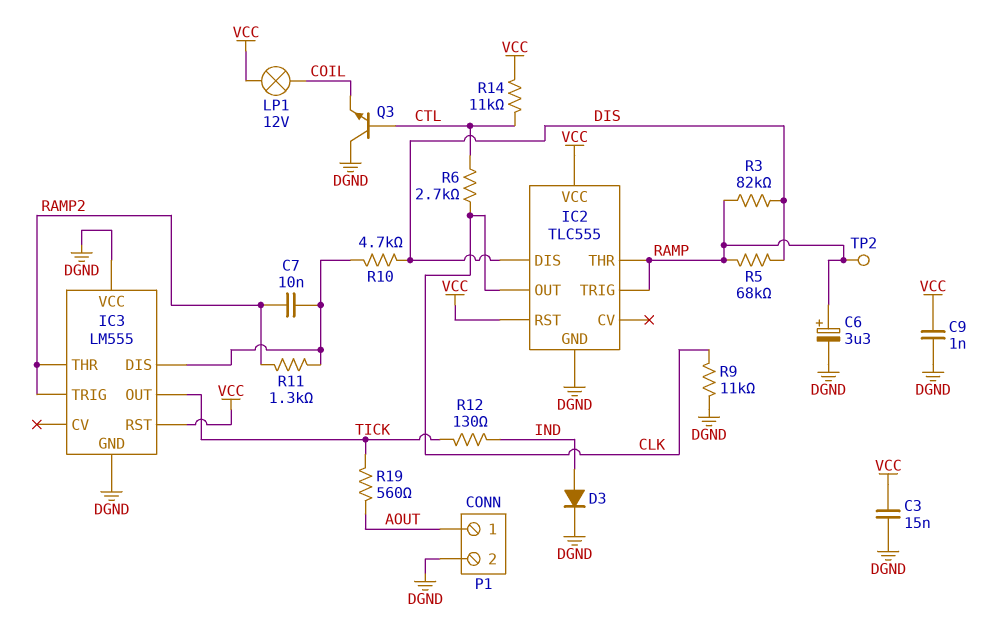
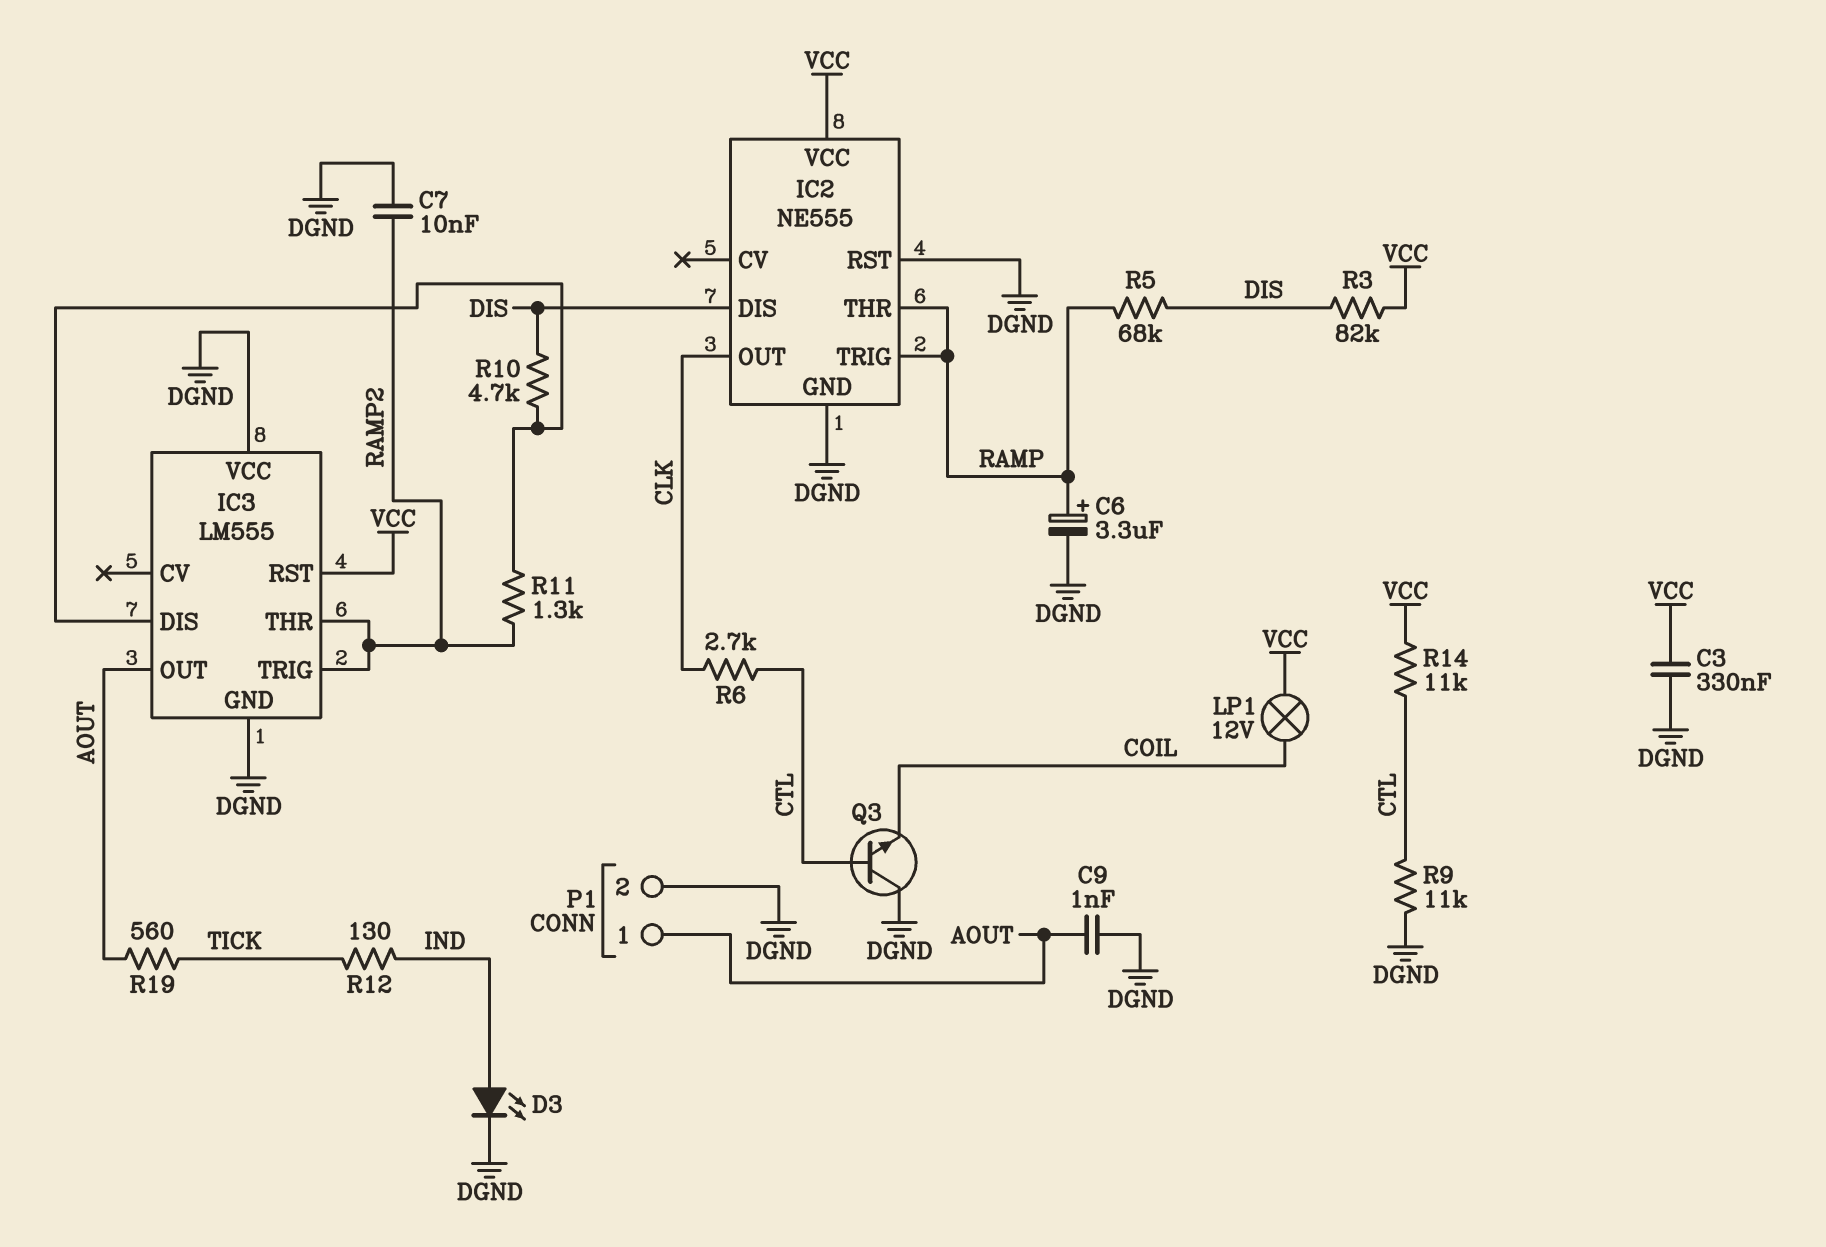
C3: 15nF (DGND, VCC) -> 330nF (DGND, VCC)
C7: 10nF (IC3/DIS, RAMP2) -> 10nF (DGND, RAMP2)
C9: 1nF (DGND, VCC) -> 1nF (AOUT, DGND)
D3: diode (A IND, K DGND) -> LED (A IND, K DGND)
IC2: TLC555 -> NE555
IC2 pin RST: VCC -> DGND
IC3 pin OUT: TICK -> AOUT
R3: 82k (DIS, RAMP) -> 82k (DIS, VCC)
R9: 11k (CLK, DGND) -> 11k (CTL, DGND)
TP2: test point (RAMP) -> none

